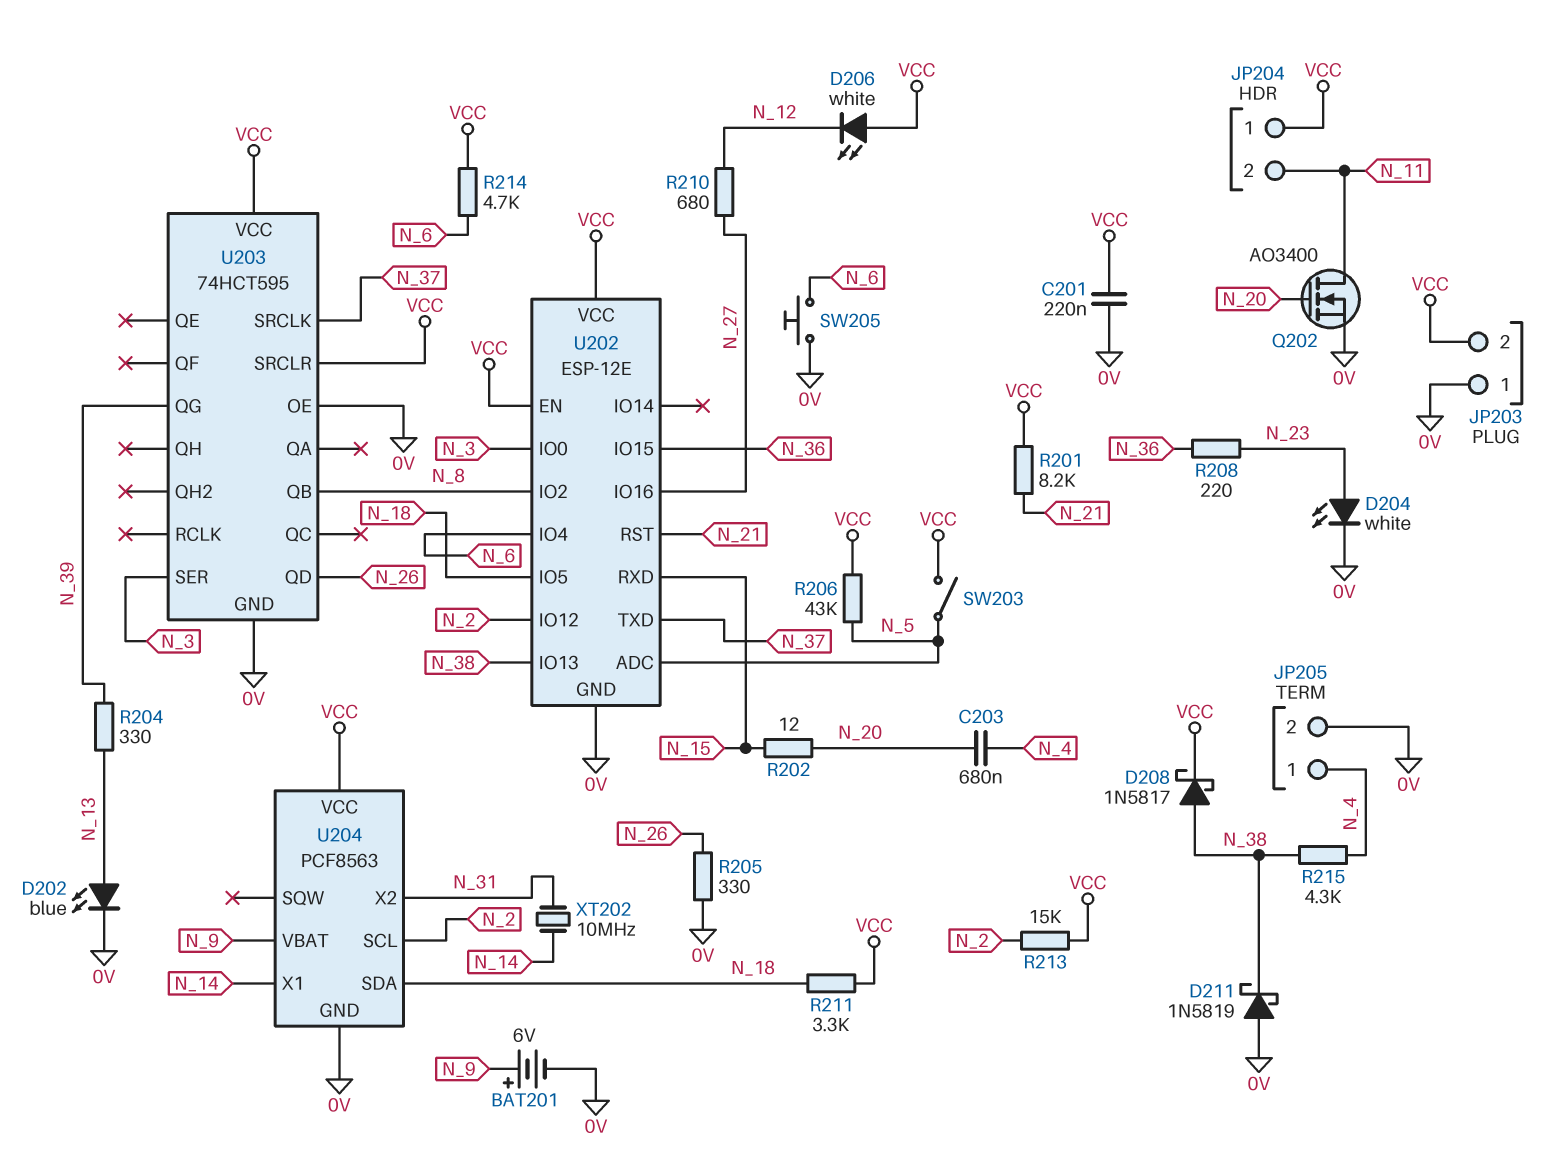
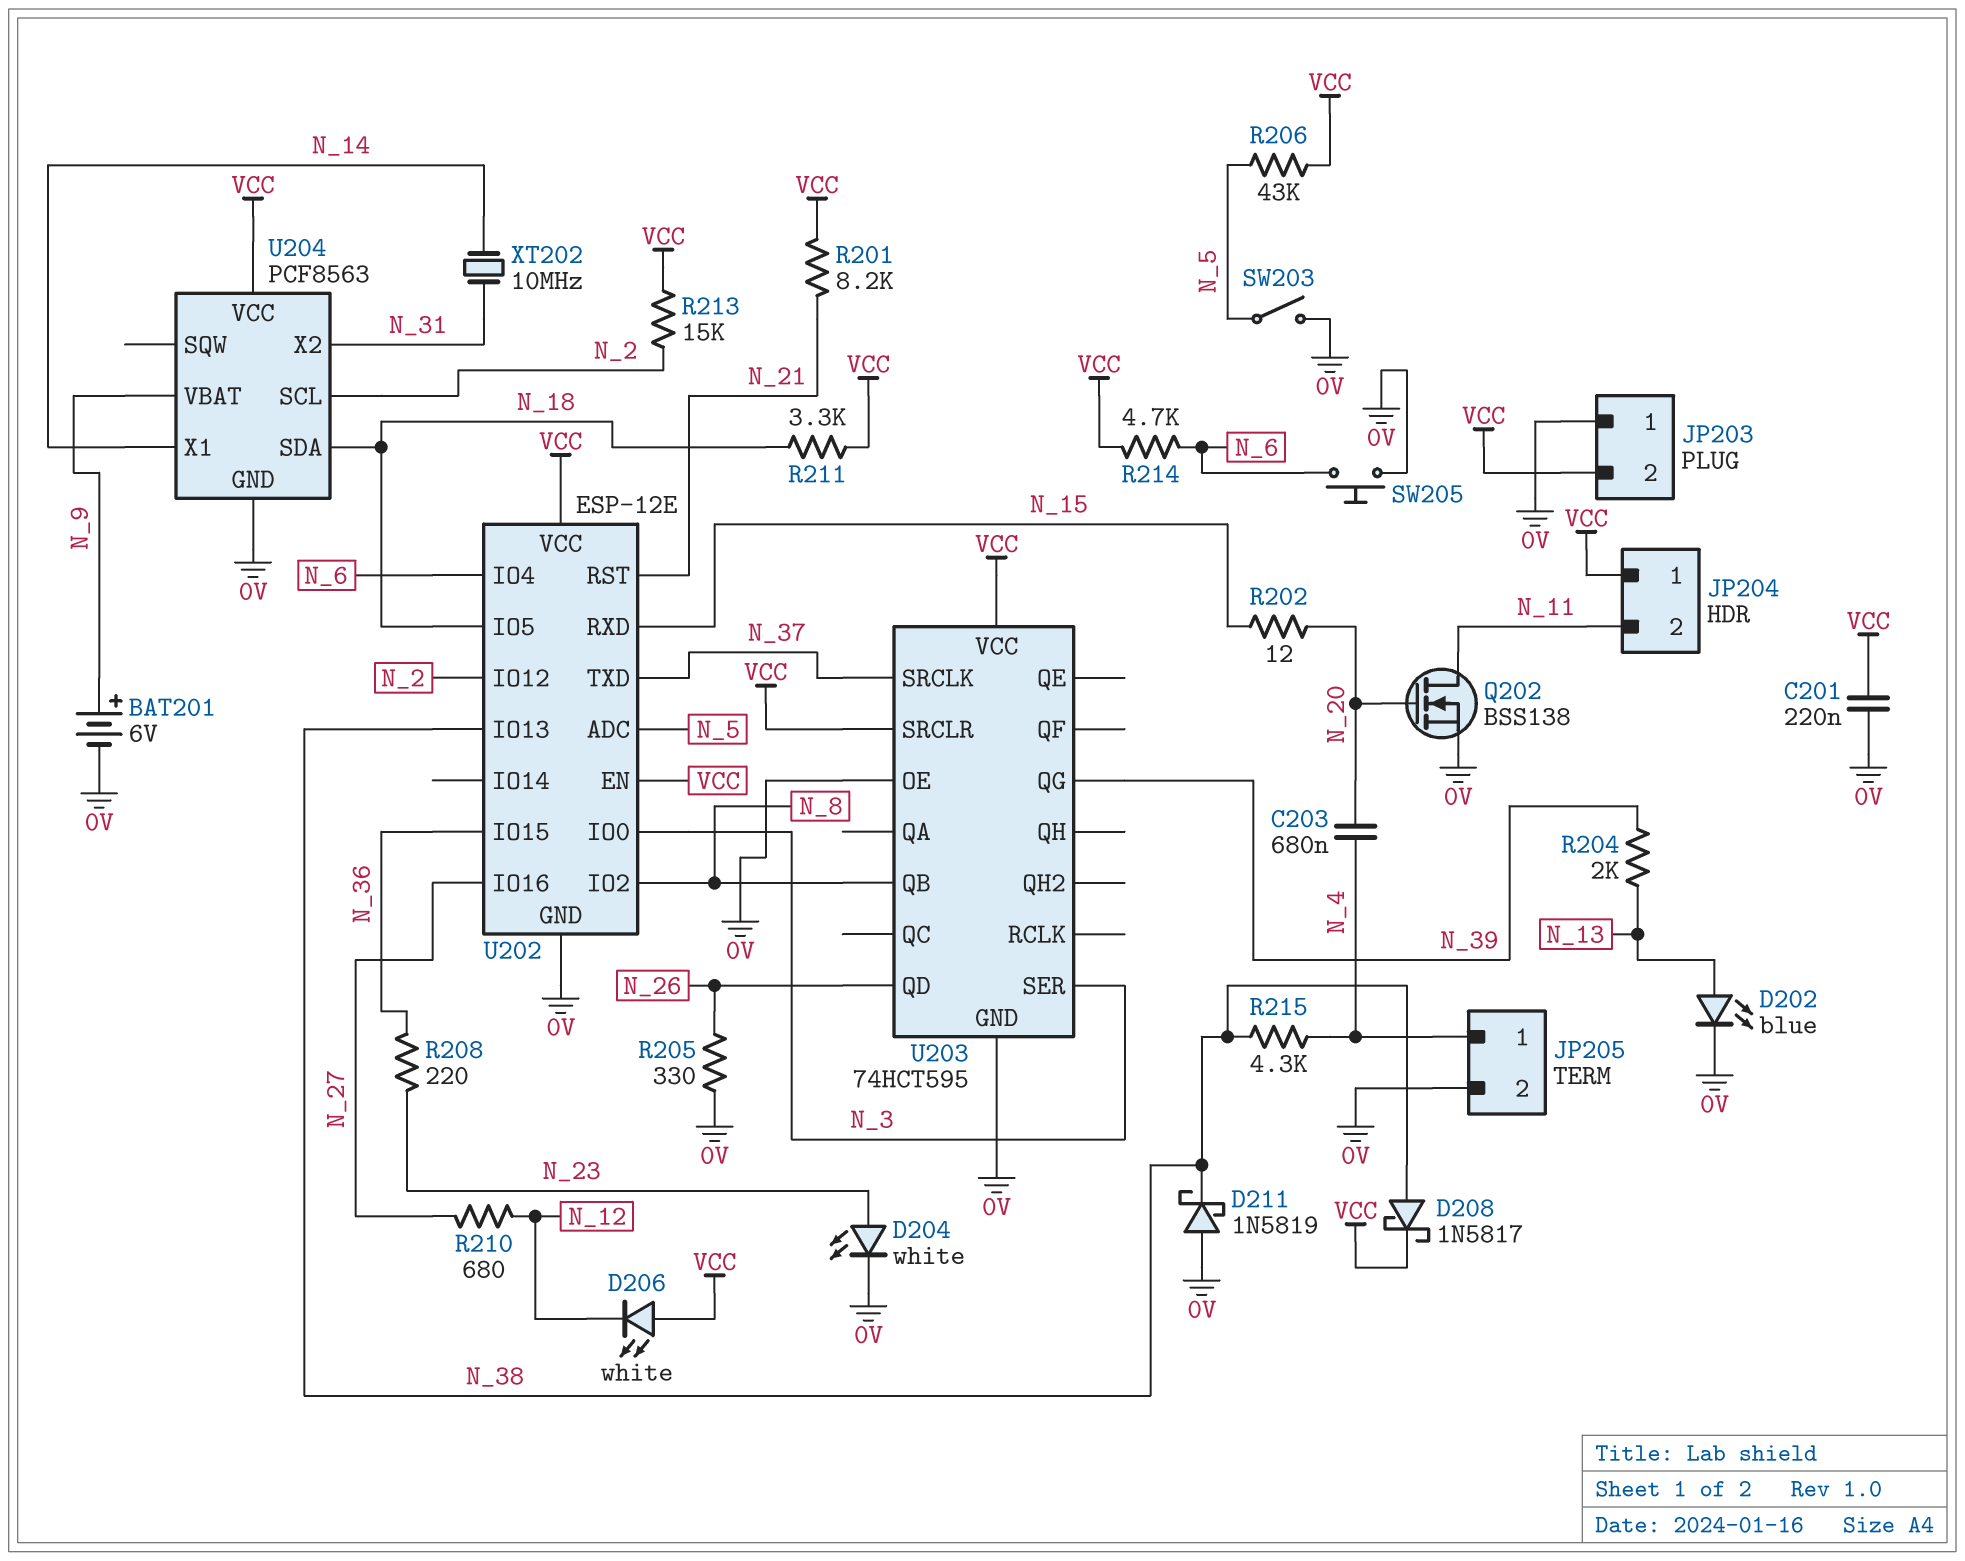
Q202: NMOS AO3400 (G N_20, D N_11, S 0V) -> NMOS BSS138 (G N_20, D N_11, S 0V)
R204: 330 (N_13, N_39) -> 2k (N_13, N_39)
SW203: switch (N_5, VCC) -> switch (0V, N_5)

